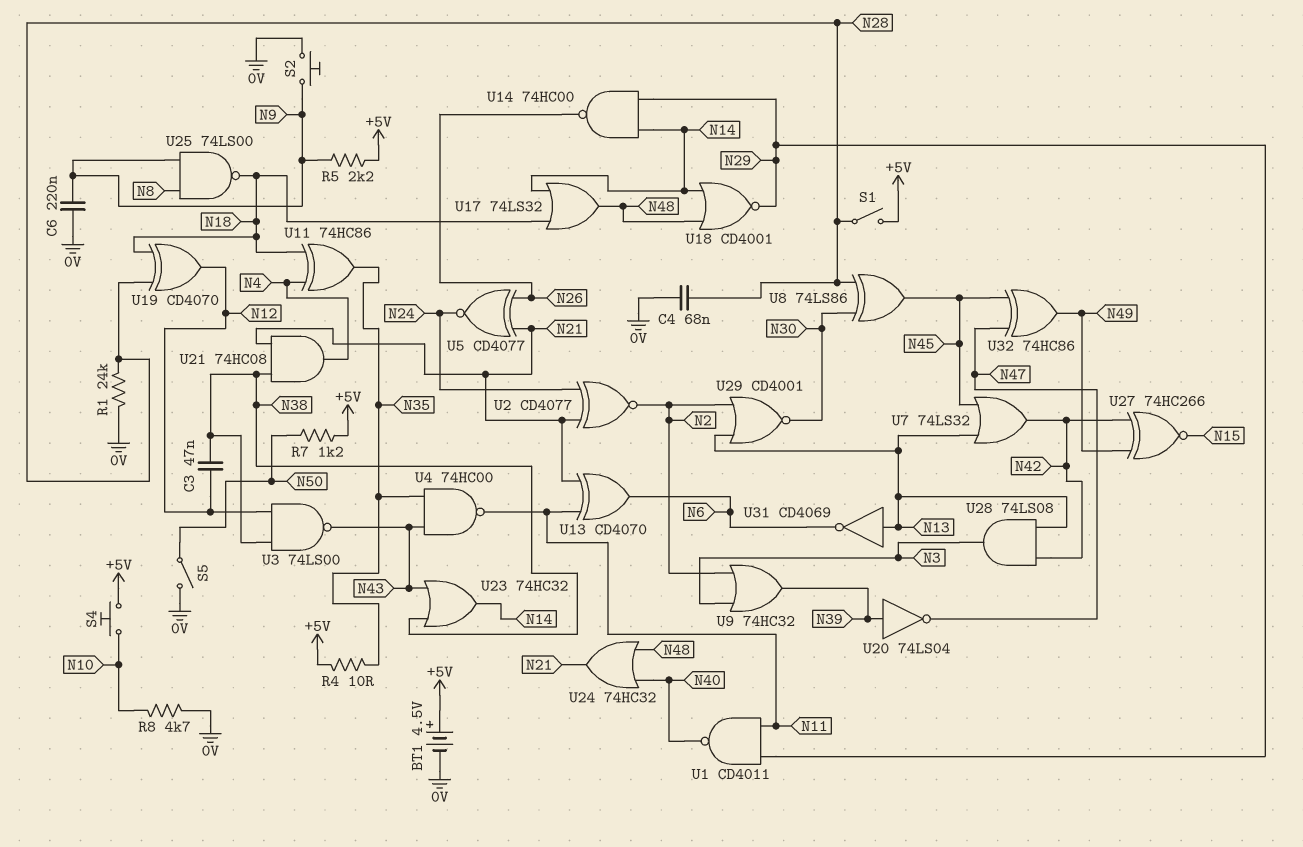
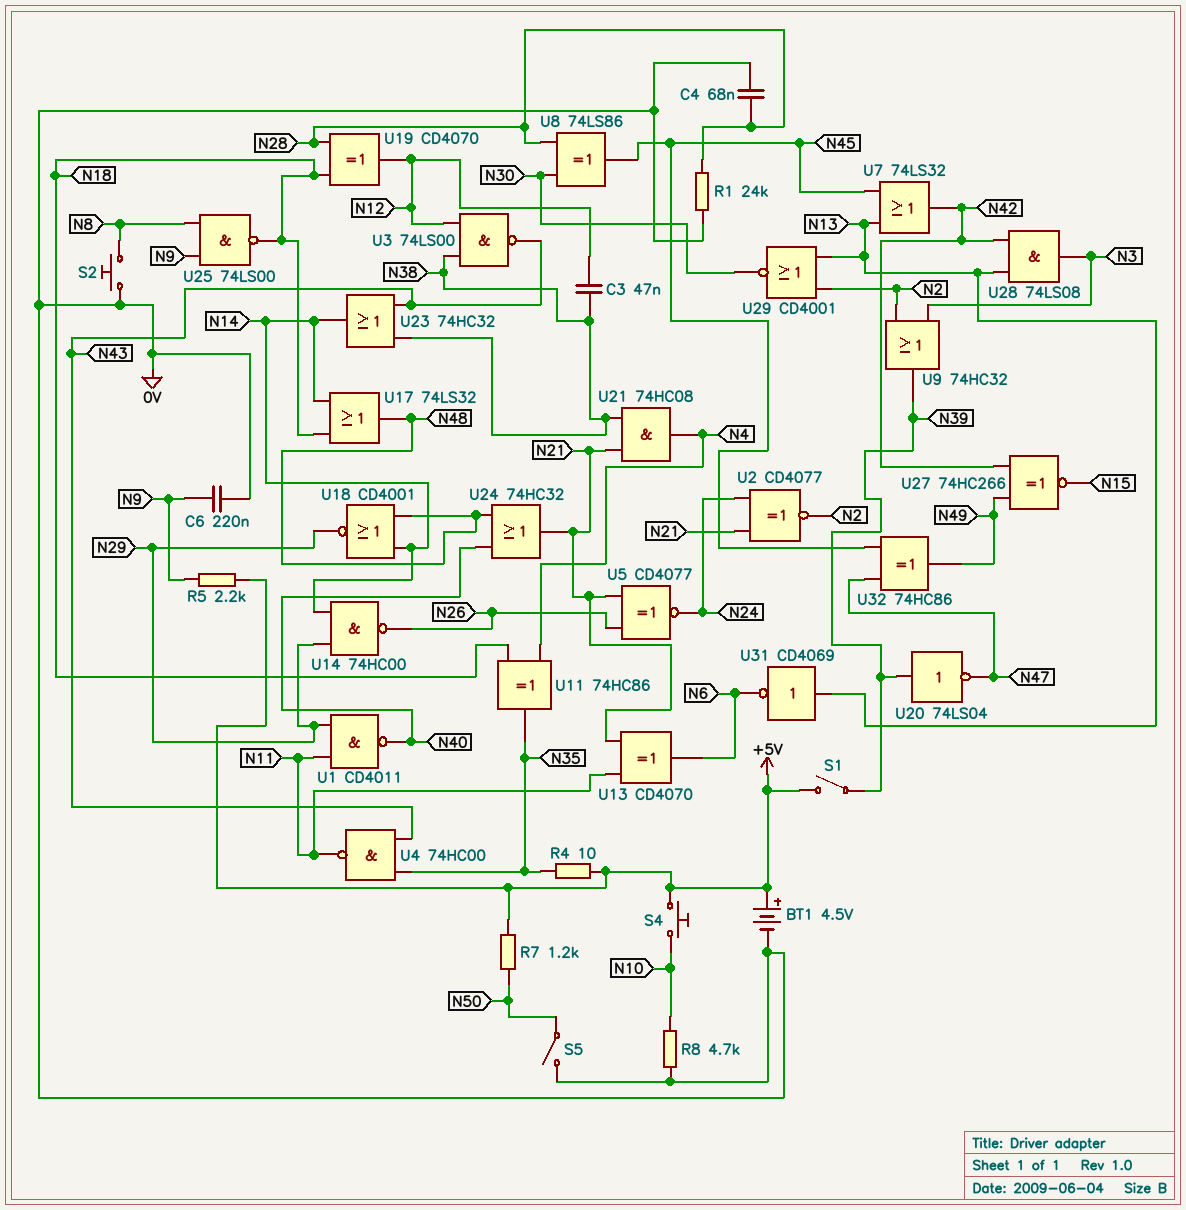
S1: switch (+5V, N28) -> switch (+5V, N39)
S2: button (0V, N9) -> button (0V, N8)

